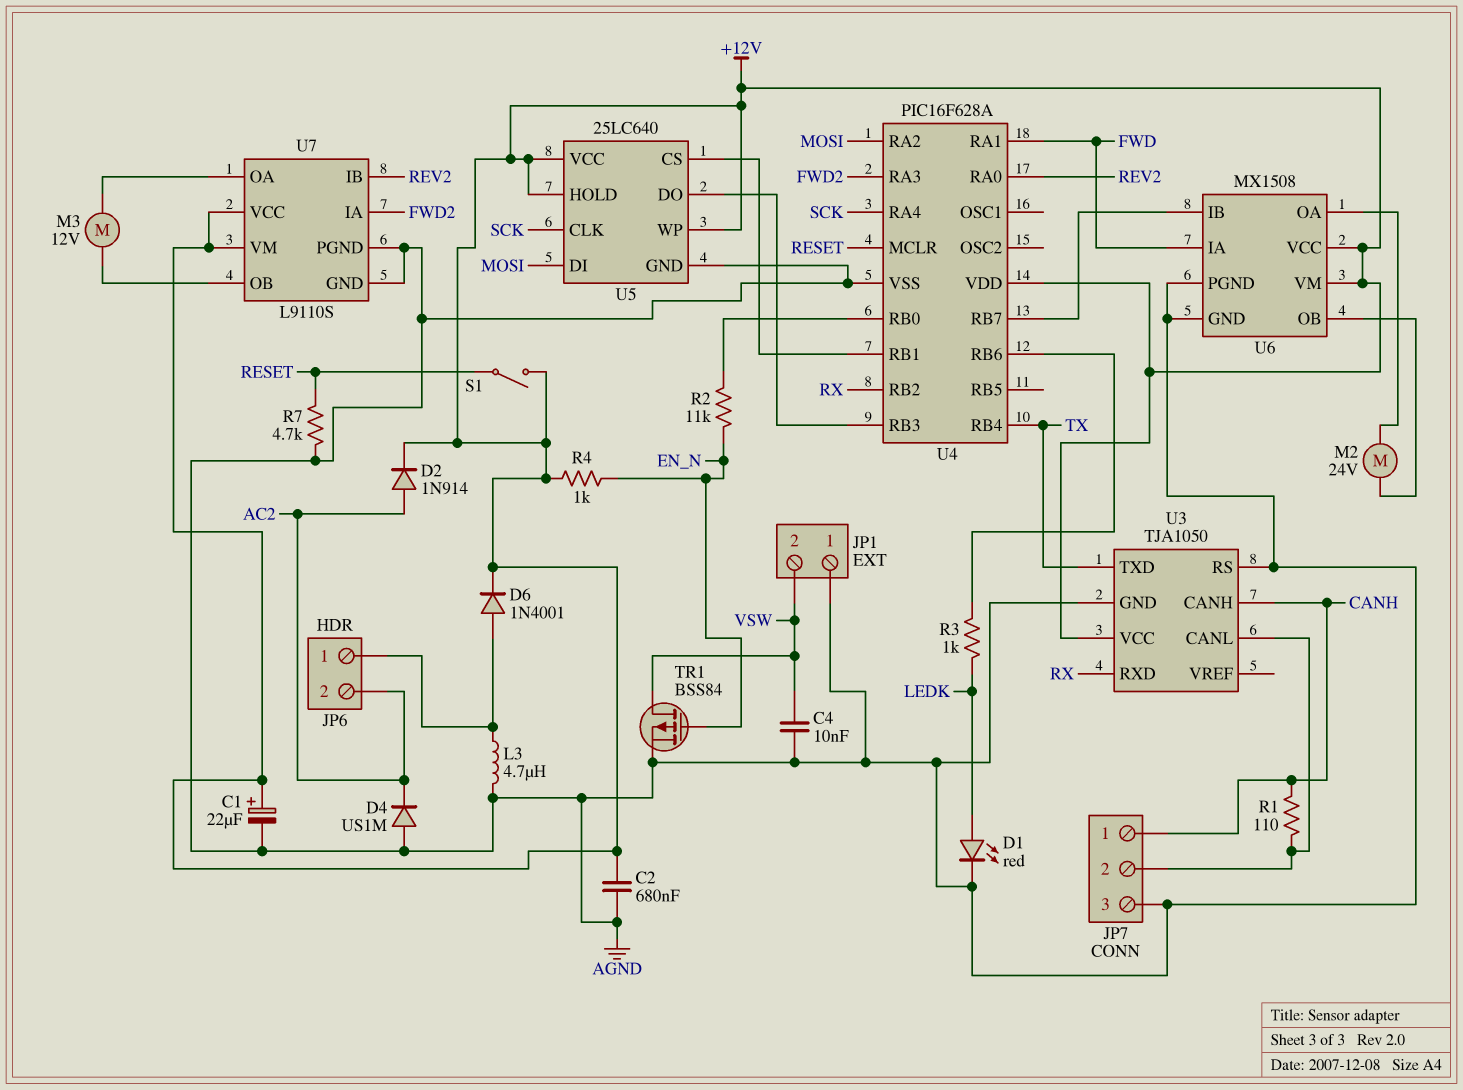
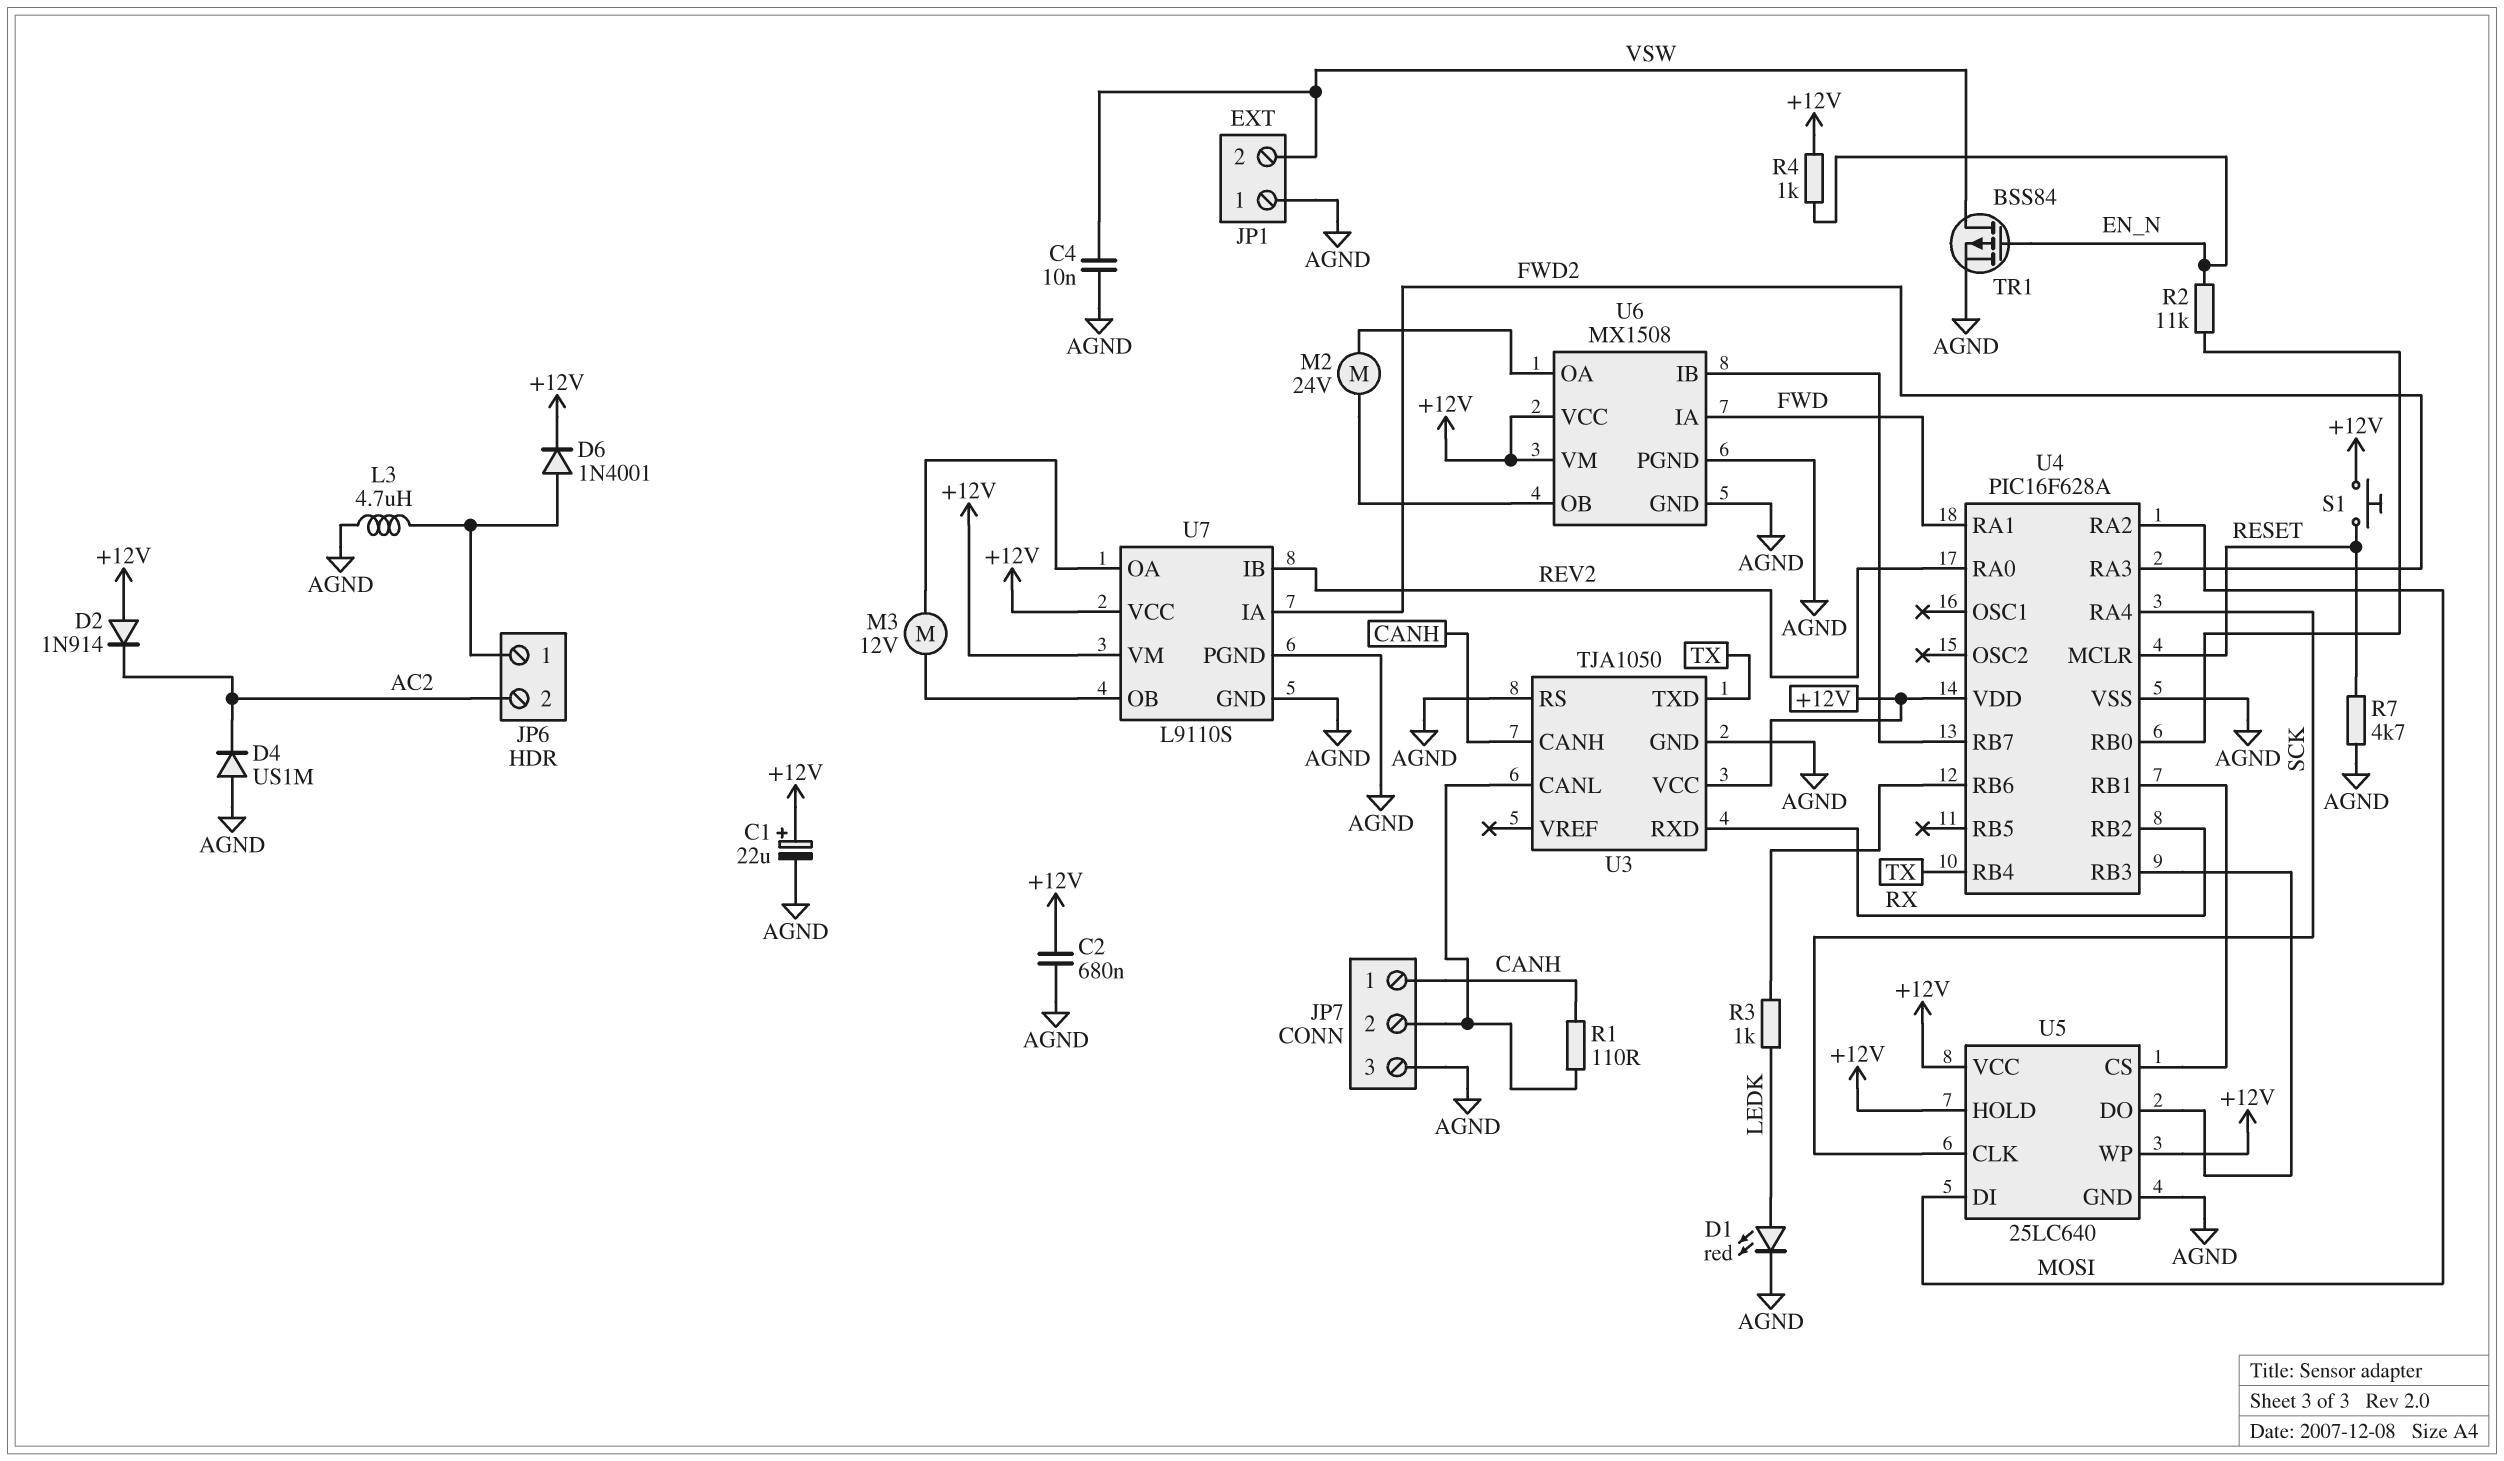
D2: diode 1N914 (A AC2, K +12V) -> diode 1N914 (A +12V, K AC2)
S1: switch (+12V, RESET) -> button (+12V, RESET)

